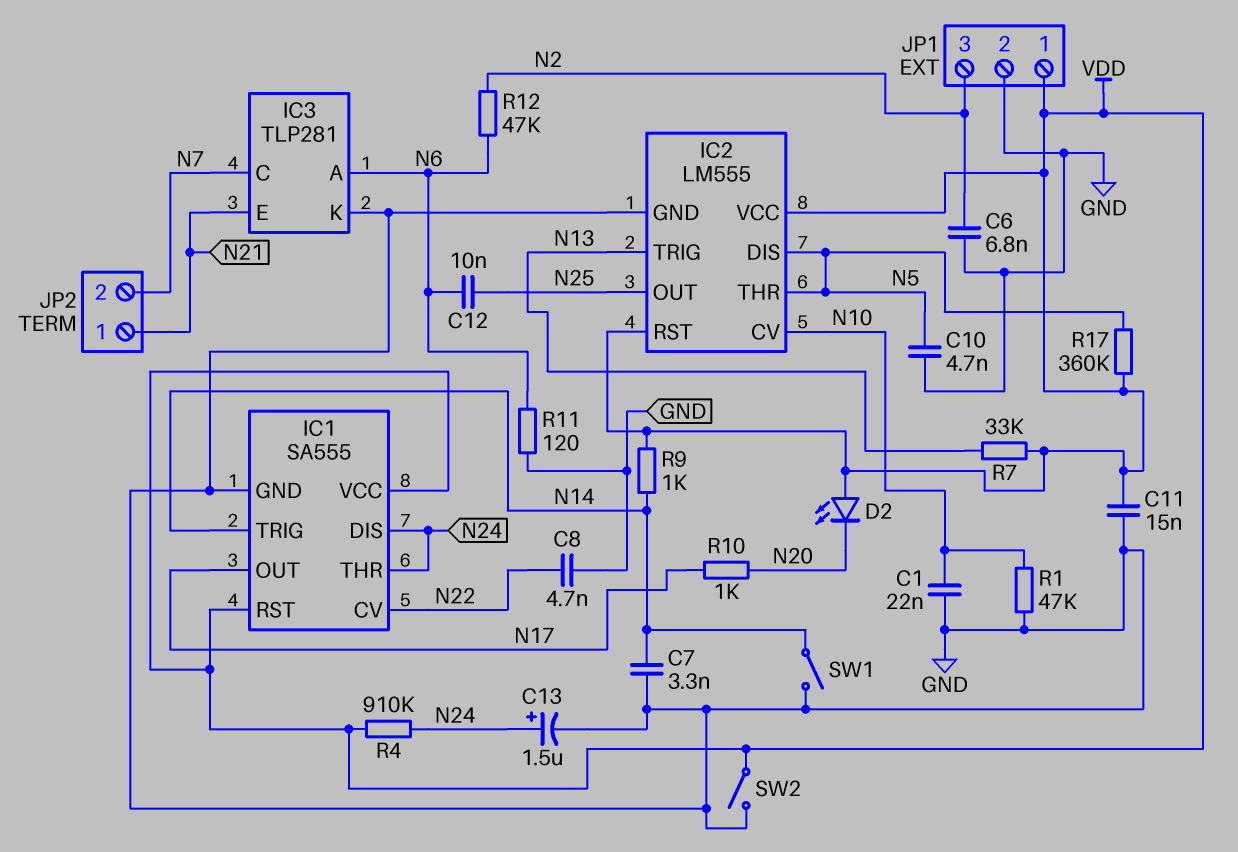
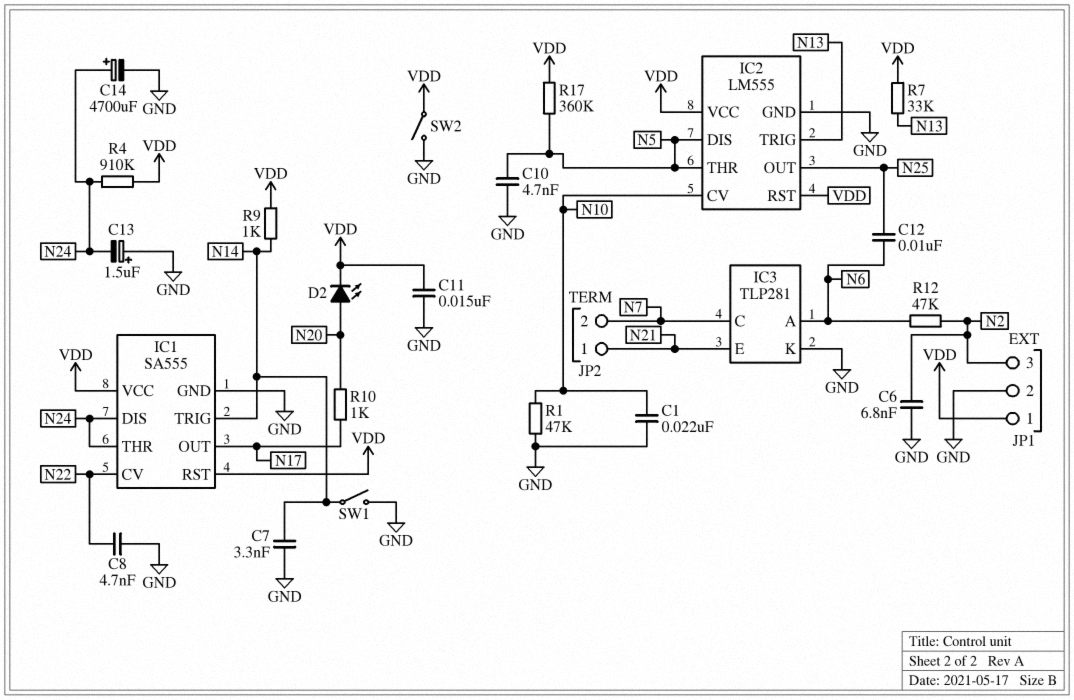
C13: 1.5uF (plus N24, minus GND) -> 1.5uF (plus GND, minus N24)
C14: none -> 4700uF (plus N24, minus GND)
D2: LED (A VDD, K N20) -> LED (A N20, K VDD)
R11: 120 (GND, N6) -> none

